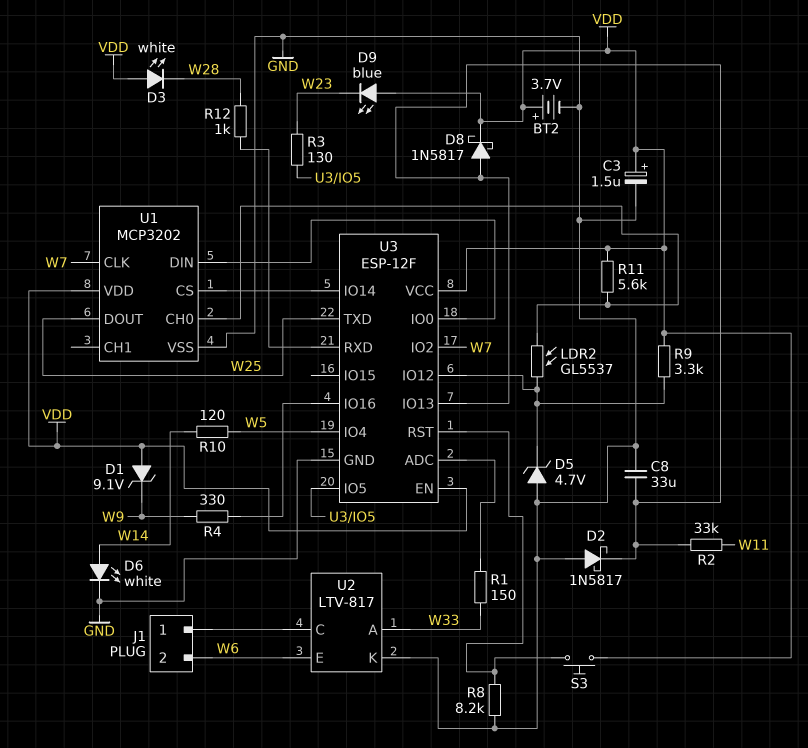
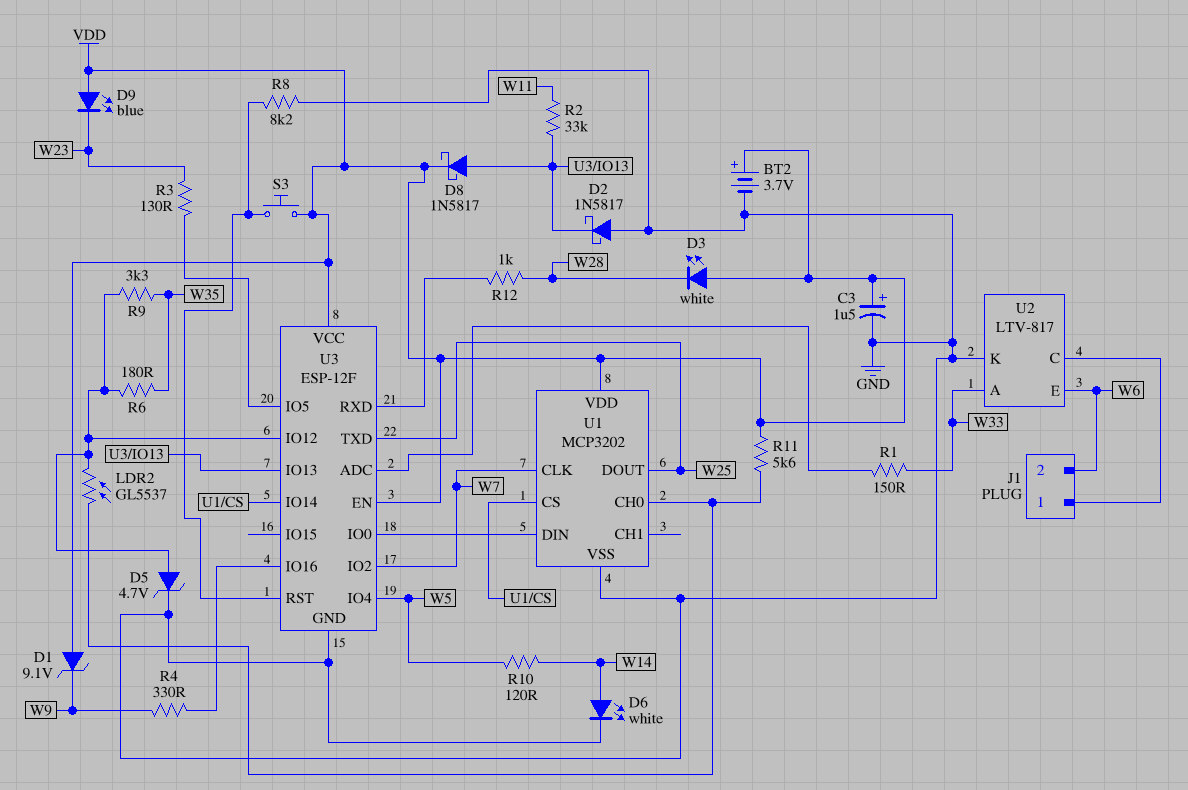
C8: 33uF (GND, U3/IO13) -> none
D5: zener 4.7V (A GND, K U3/IO12) -> zener 4.7V (A U3/IO12, K GND)
R6: none -> 180 (U3/IO12, W35)
R9: 3.3k (U3/IO12, VDD) -> 3.3k (U3/IO12, W35)

